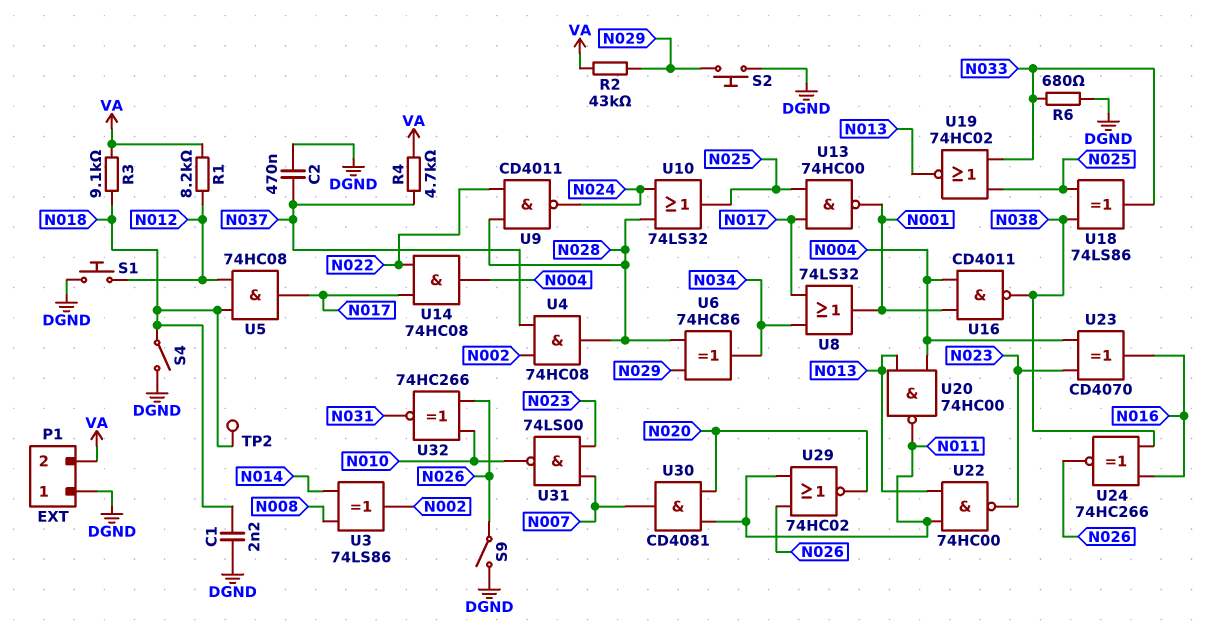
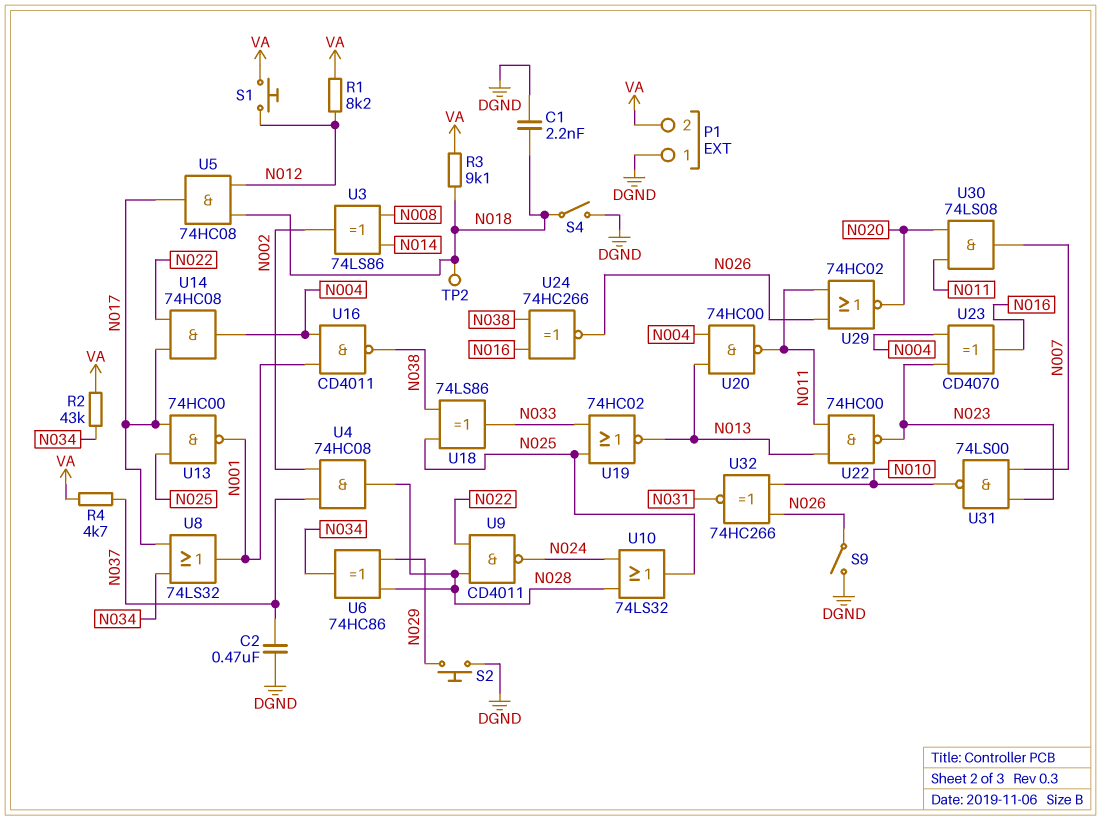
R2: 43k (N029, VA) -> 43k (N034, VA)
R6: 680 (DGND, N033) -> none
S1: button (DGND, N012) -> button (N012, VA)
U30: AND CD4081 (in N011, in N020, out N007) -> AND 74LS08 (in N011, in N020, out N007)

